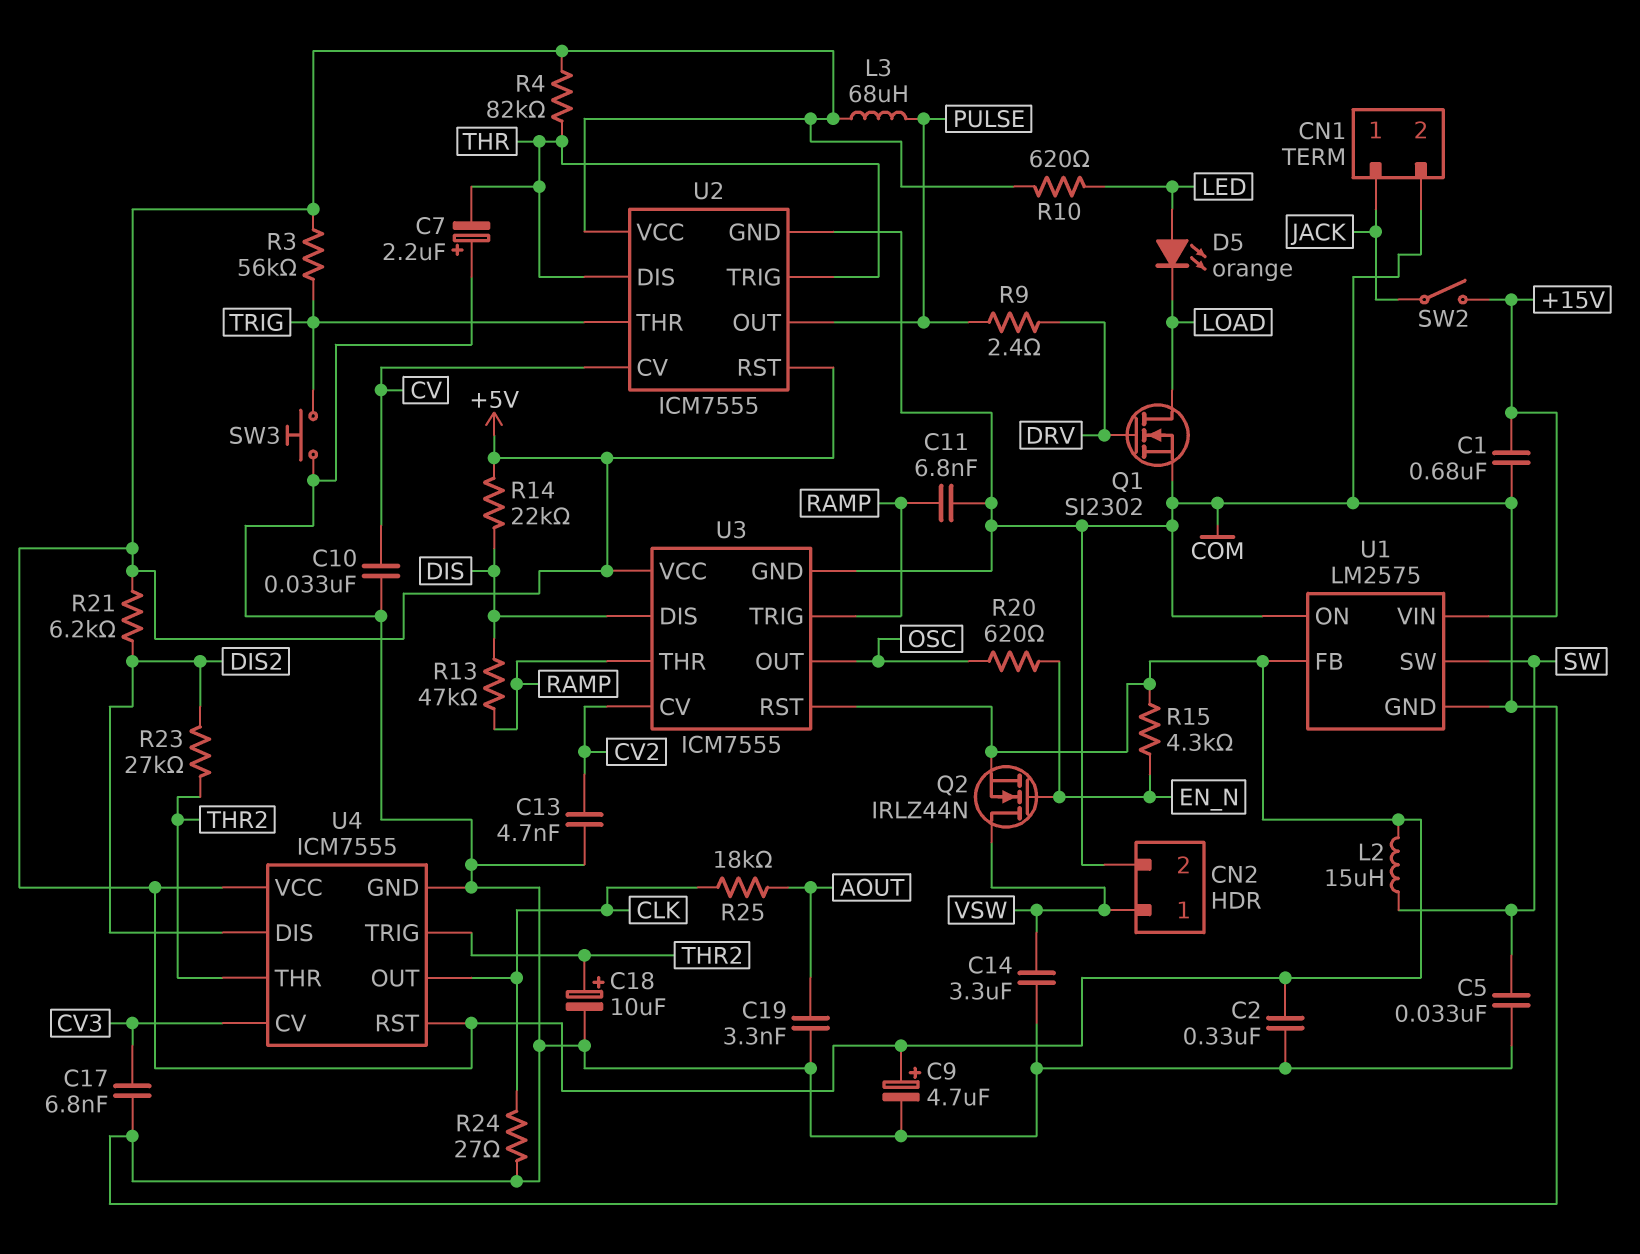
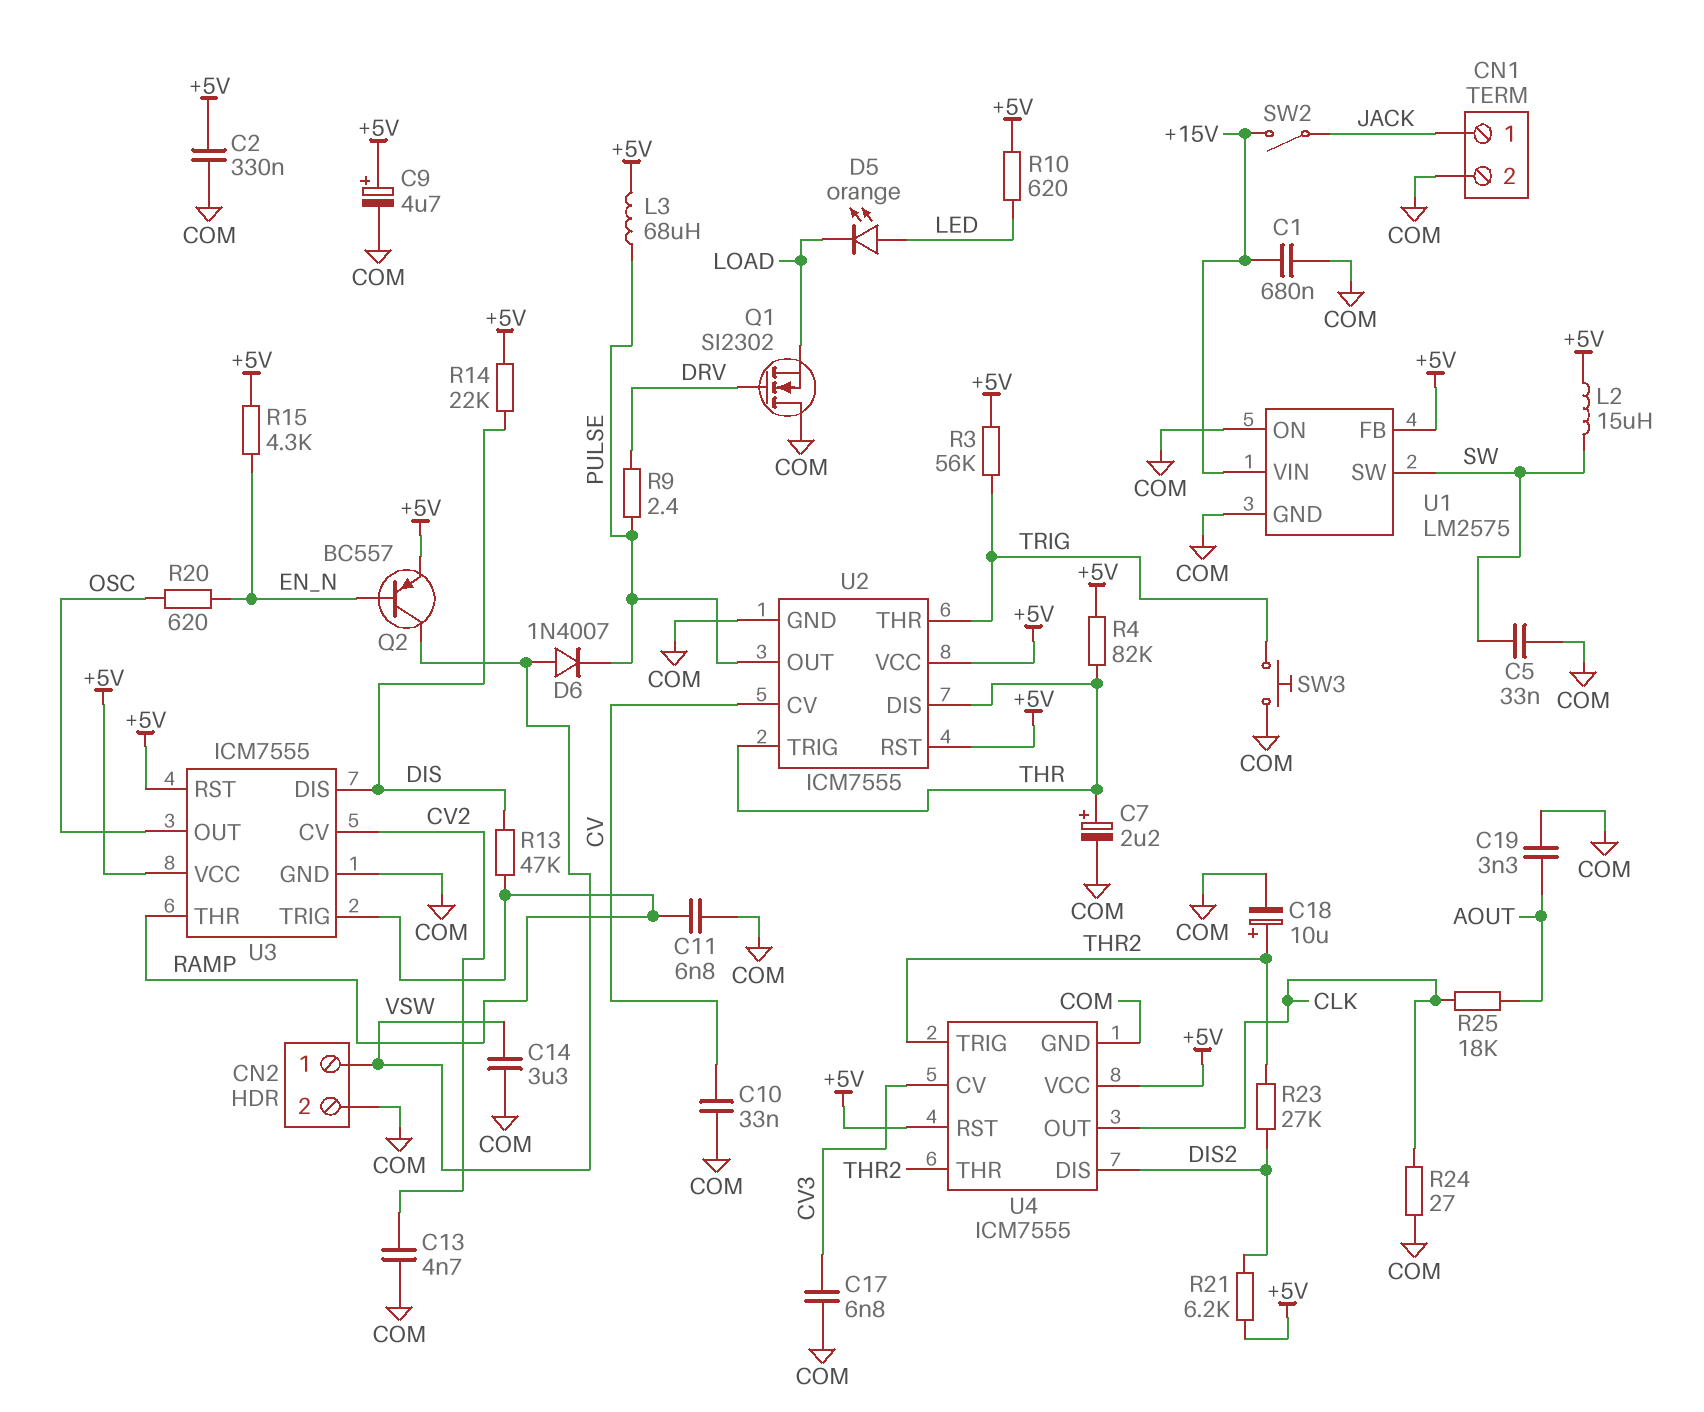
C7: 2.2uF (plus COM, minus THR) -> 2.2uF (plus THR, minus COM)
D6: none -> diode 1N4007 (A VSW, K PULSE)
Q1: NMOS SI2302 (G DRV, D LOAD, S COM) -> NMOS SI2302 (G DRV, D COM, S LOAD)
Q2: NMOS IRLZ44N (G EN_N, D VSW, S +5V) -> PNP BC557 (B EN_N, C VSW, E +5V)

